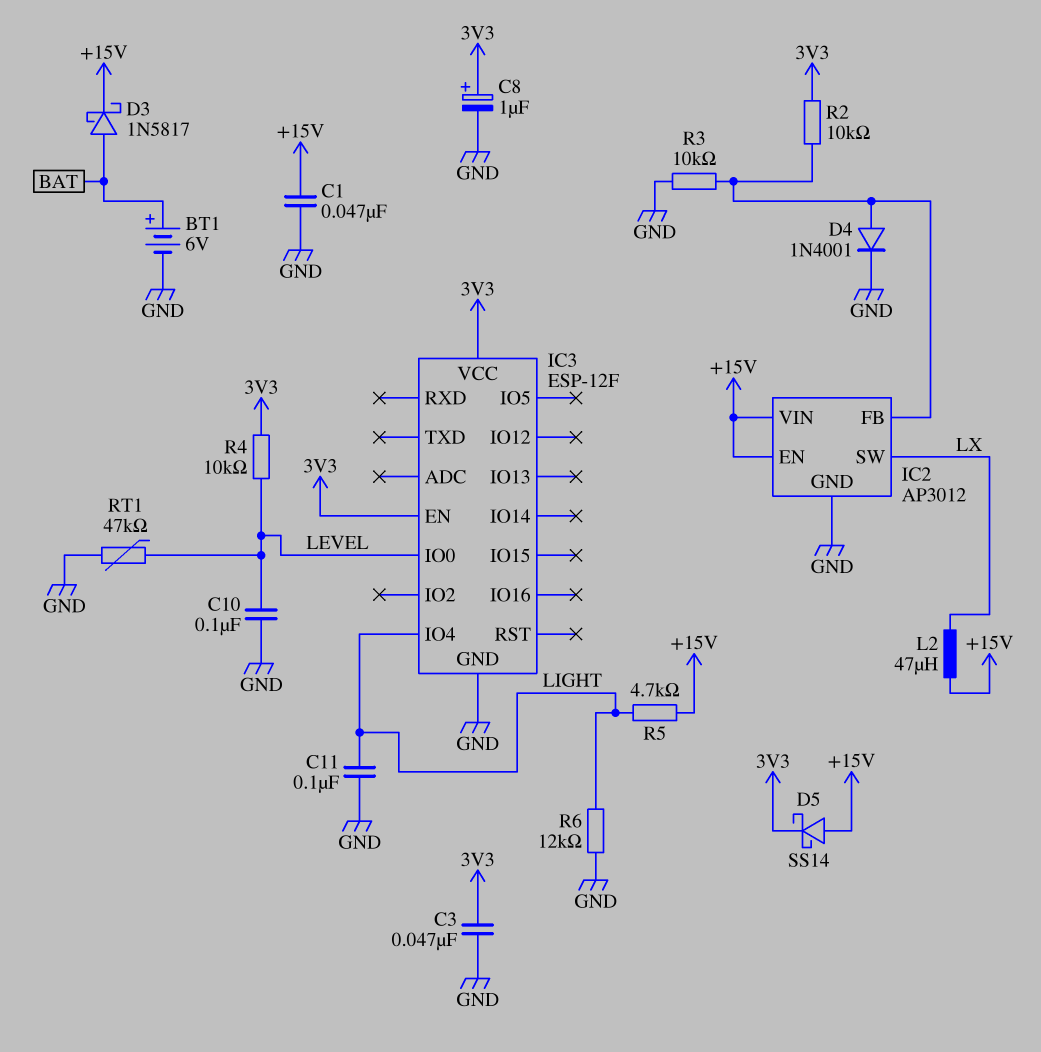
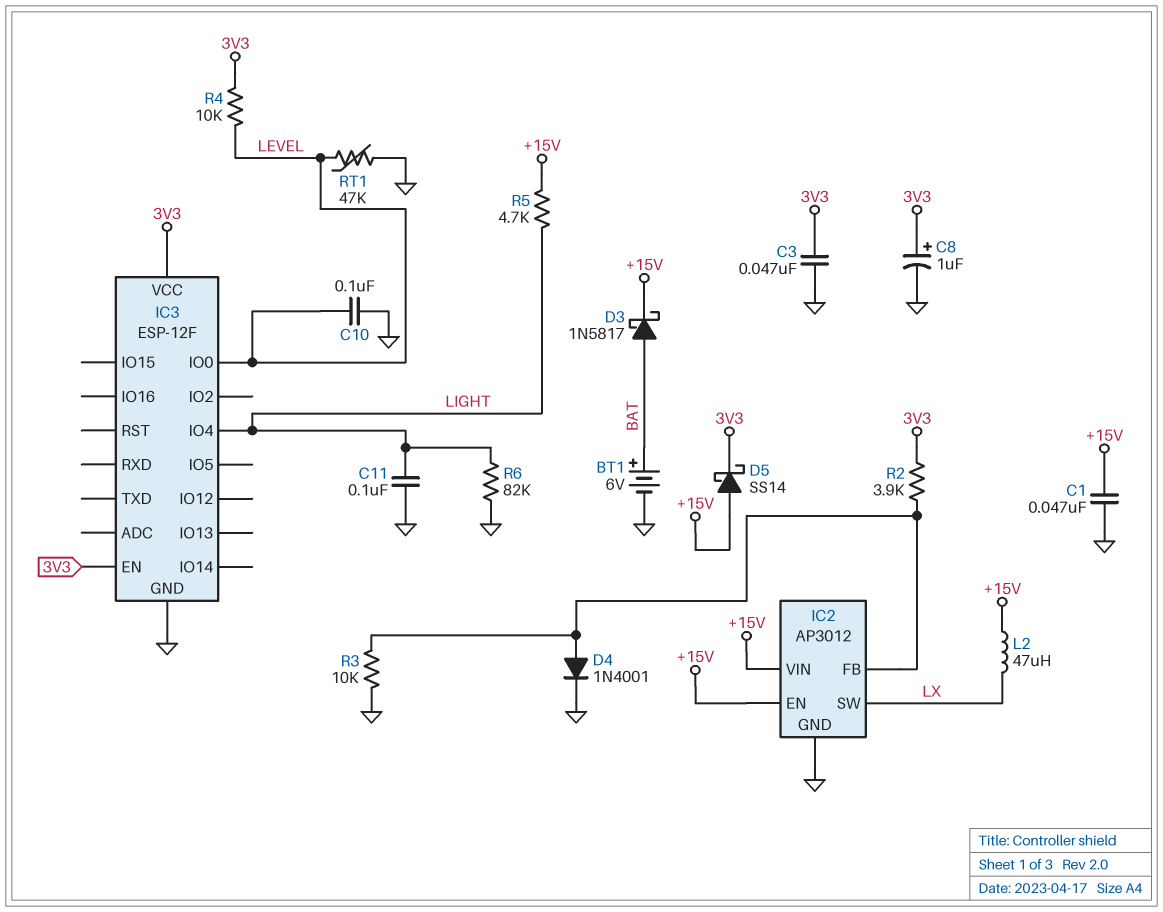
R2: 10k (3V3, IC2/FB) -> 3.9k (3V3, IC2/FB)
R6: 12k (GND, LIGHT) -> 82k (GND, LIGHT)

